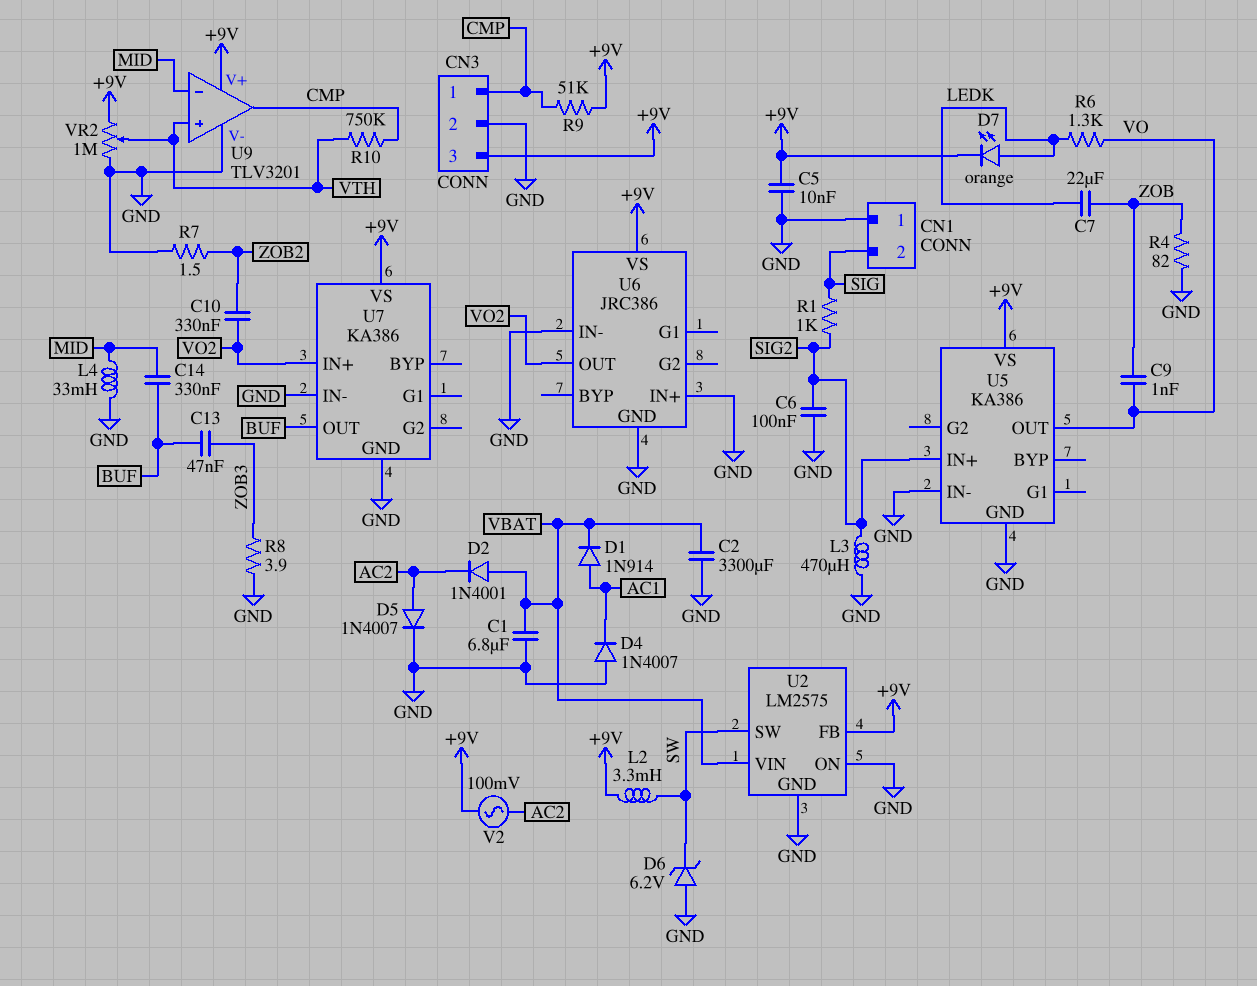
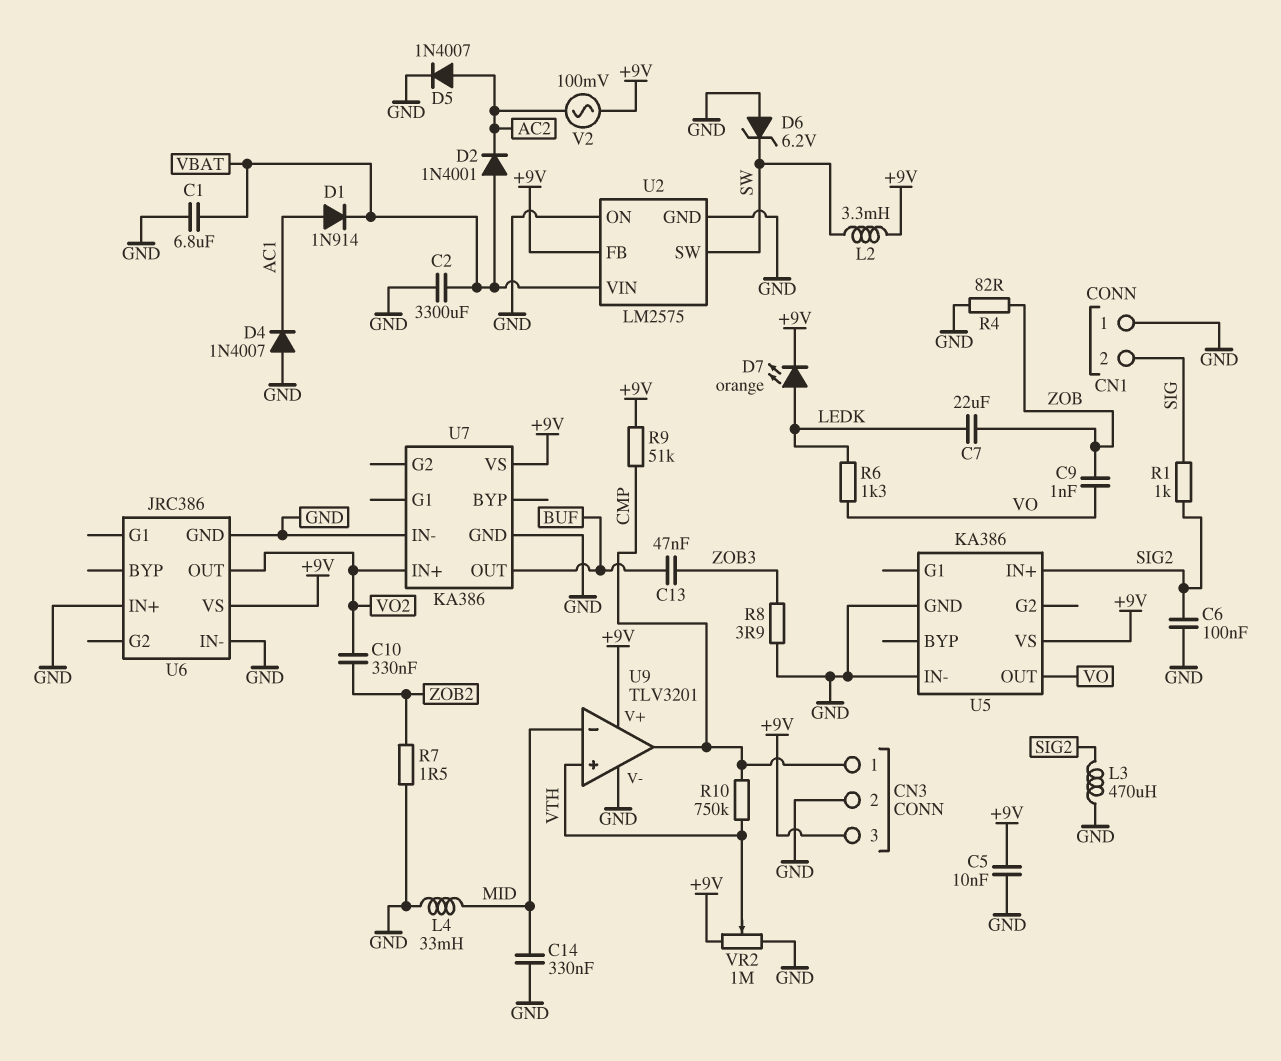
C14: 330nF (BUF, MID) -> 330nF (GND, MID)

